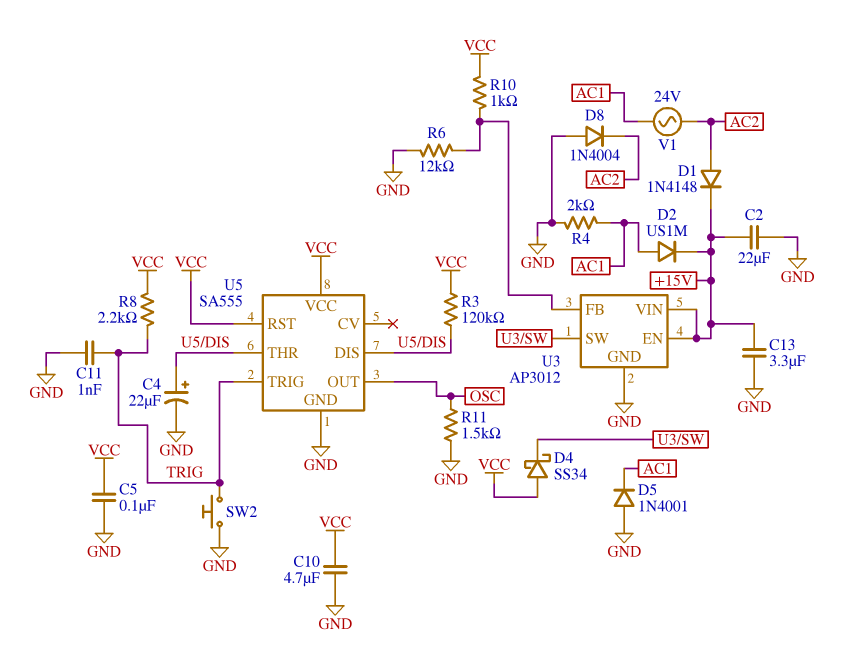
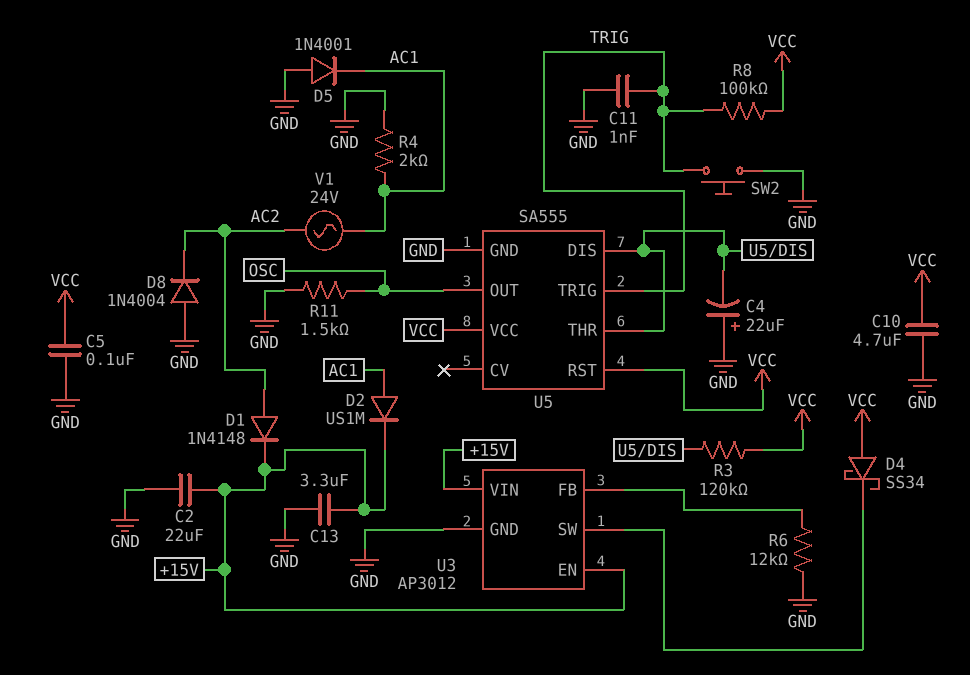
C4: 22uF (plus U5/DIS, minus GND) -> 22uF (plus GND, minus U5/DIS)
R8: 2.2k (TRIG, VCC) -> 100k (TRIG, VCC)
R10: 1k (U3/FB, VCC) -> none

